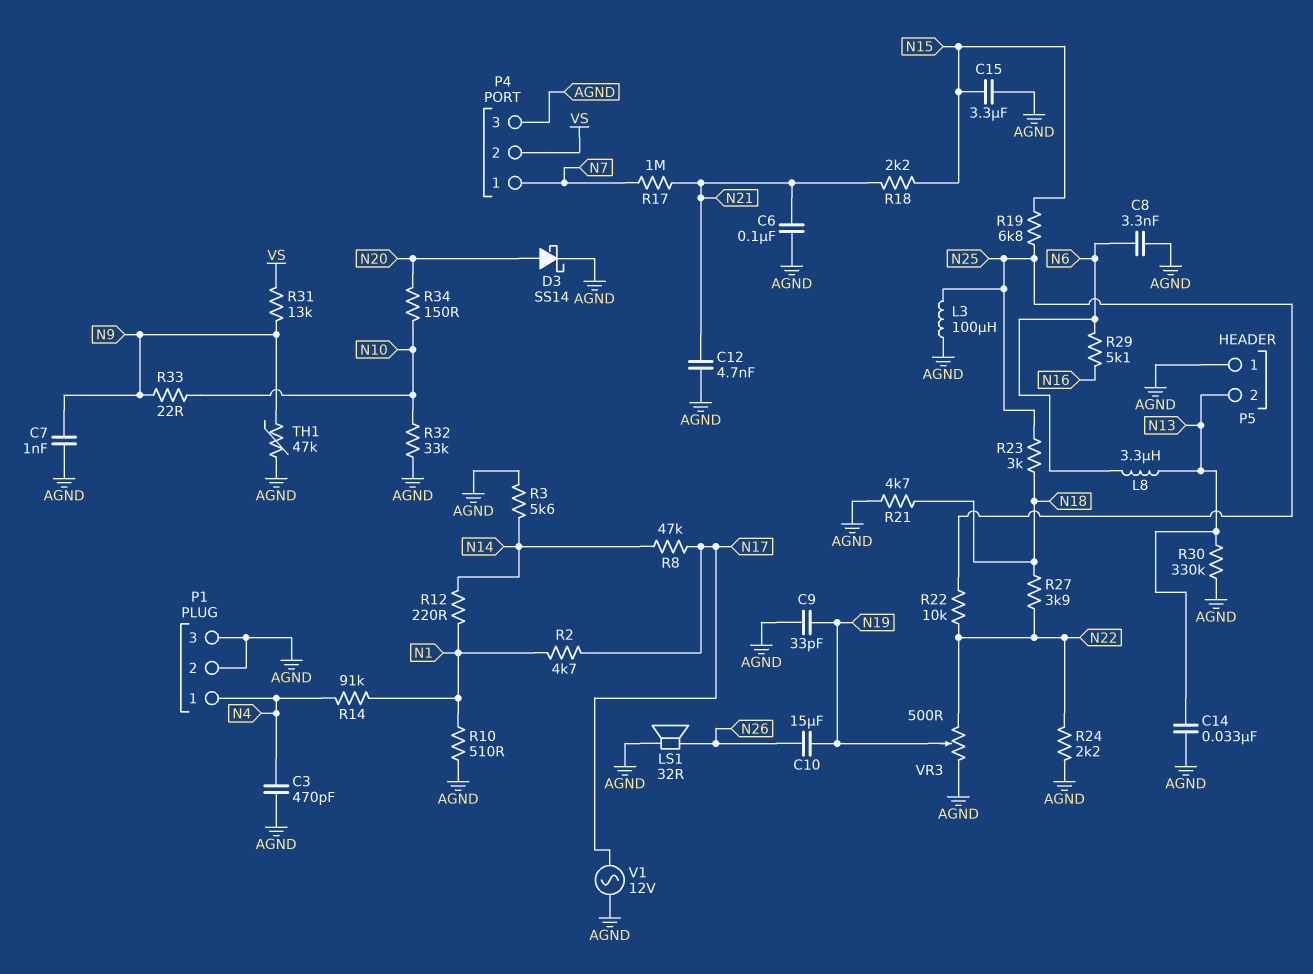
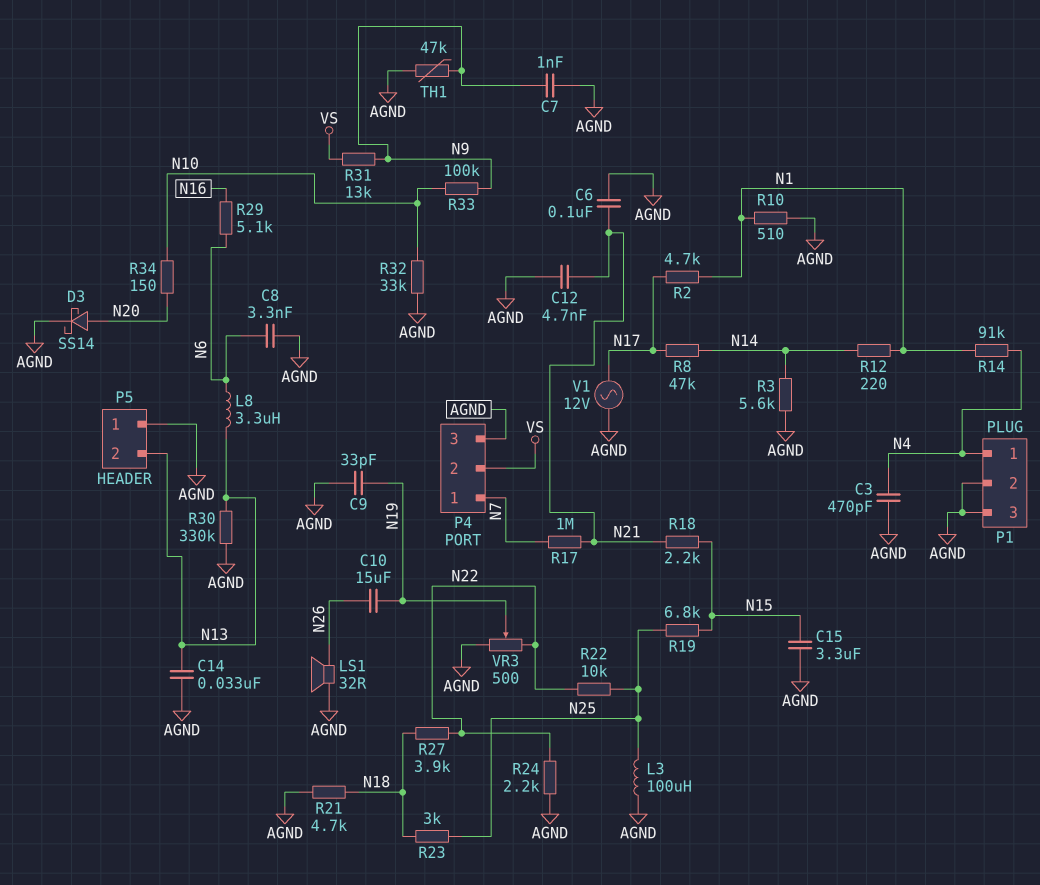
R33: 22 (N9, N10) -> 100k (N9, N10)

